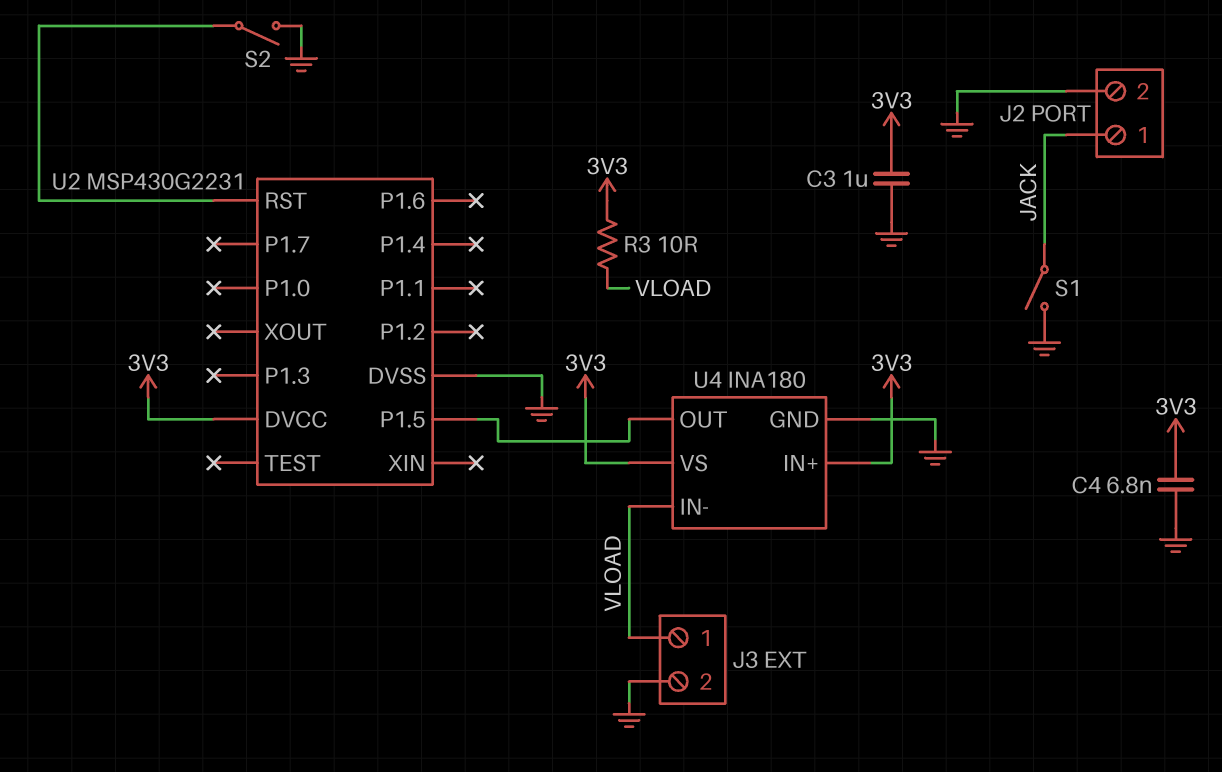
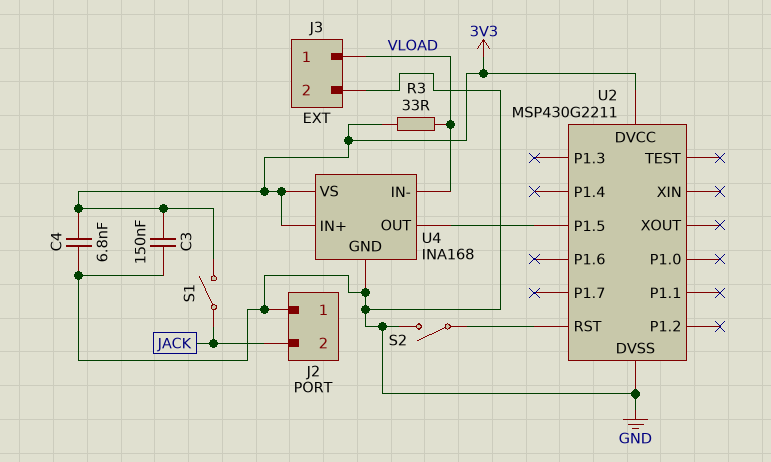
C3: 1uF (3V3, GND) -> 150nF (3V3, GND)
J2 pin 1: JACK -> GND
J2 pin 2: GND -> JACK
R3: 10 (3V3, VLOAD) -> 33 (3V3, VLOAD)
S1: switch (GND, JACK) -> switch (3V3, JACK)
U2: MSP430G2231 -> MSP430G2211
U4: INA180 -> INA168

